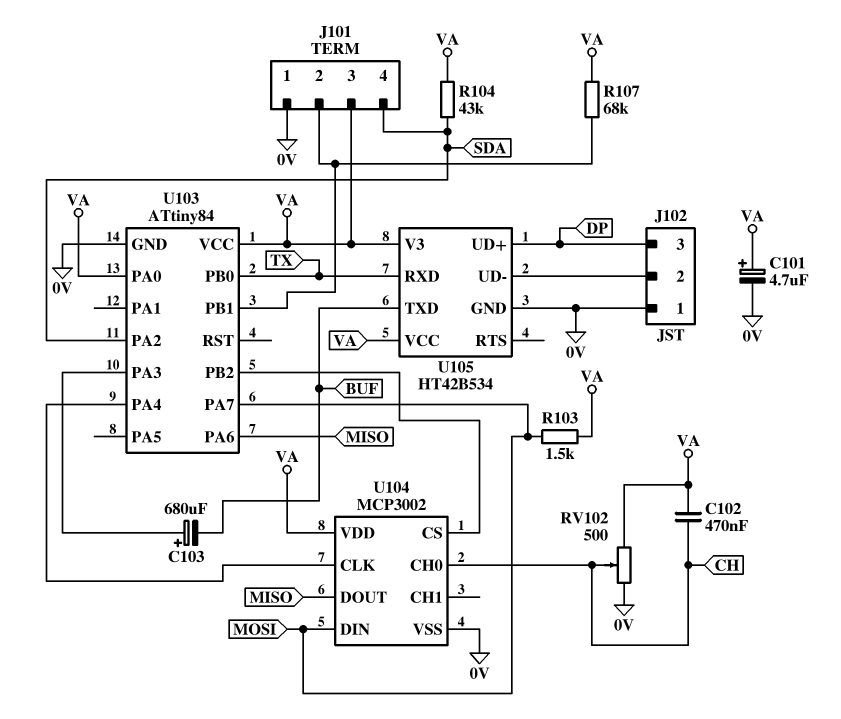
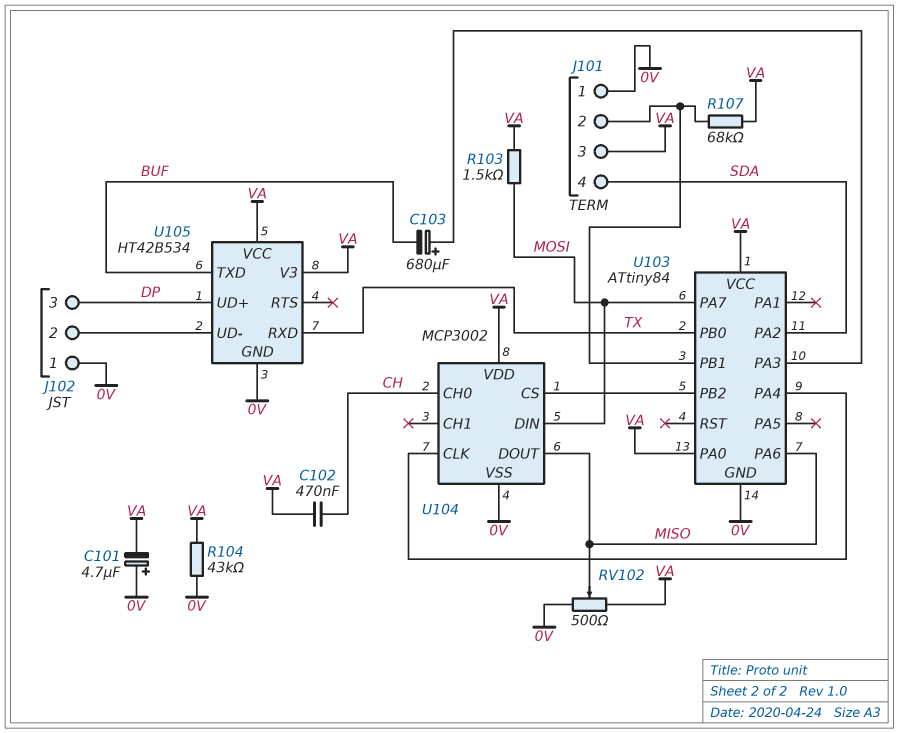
C101: 4.7uF (plus VA, minus 0V) -> 4.7uF (plus 0V, minus VA)
R104: 43k (SDA, VA) -> 43k (0V, VA)
RV102: 500 (0V, VA, wiper CH) -> 500 (0V, VA, wiper MISO)

